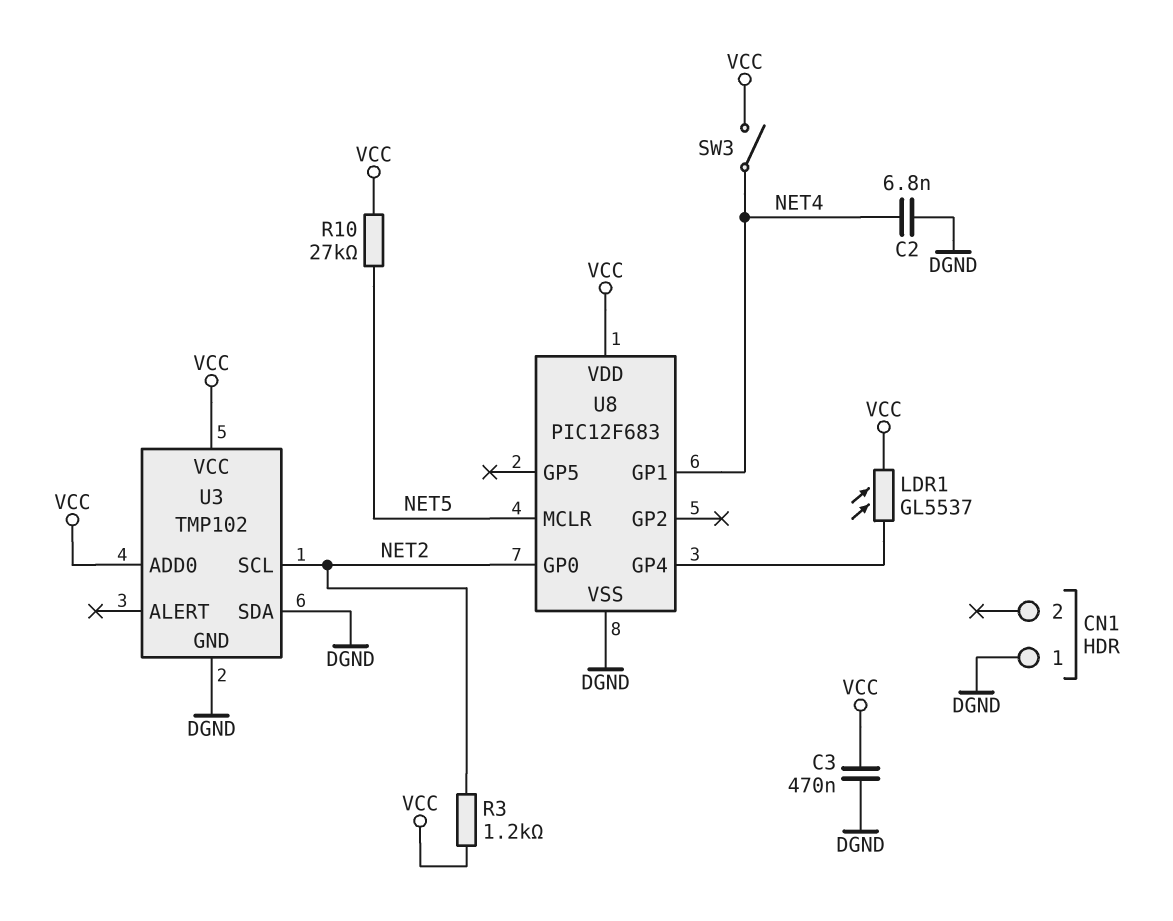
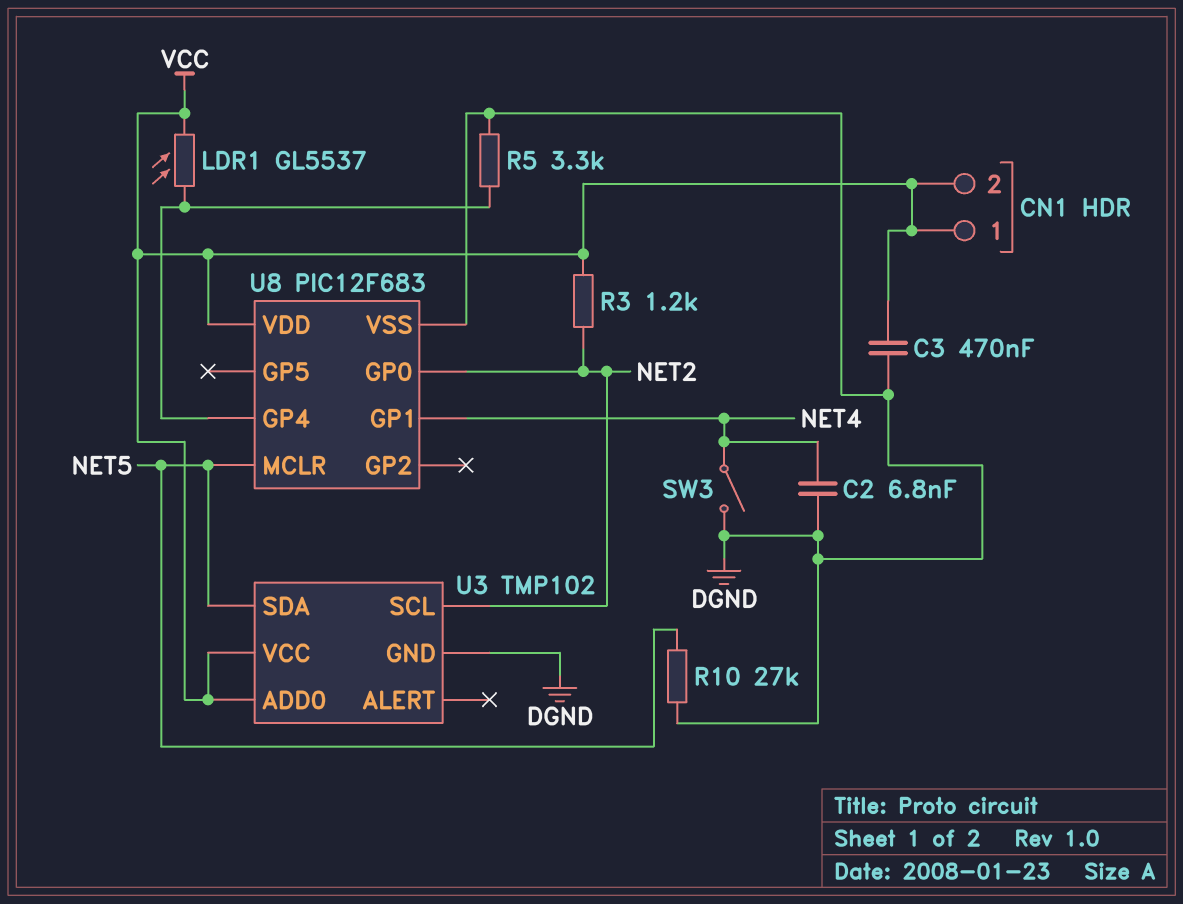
CN1 pin 1: DGND -> VCC
CN1 pin 2: none -> VCC
R5: none -> 3.3k (DGND, U8/GP4)
R10: 27k (NET5, VCC) -> 27k (DGND, NET5)
SW3: switch (NET4, VCC) -> switch (DGND, NET4)
U3 pin SDA: DGND -> NET5

